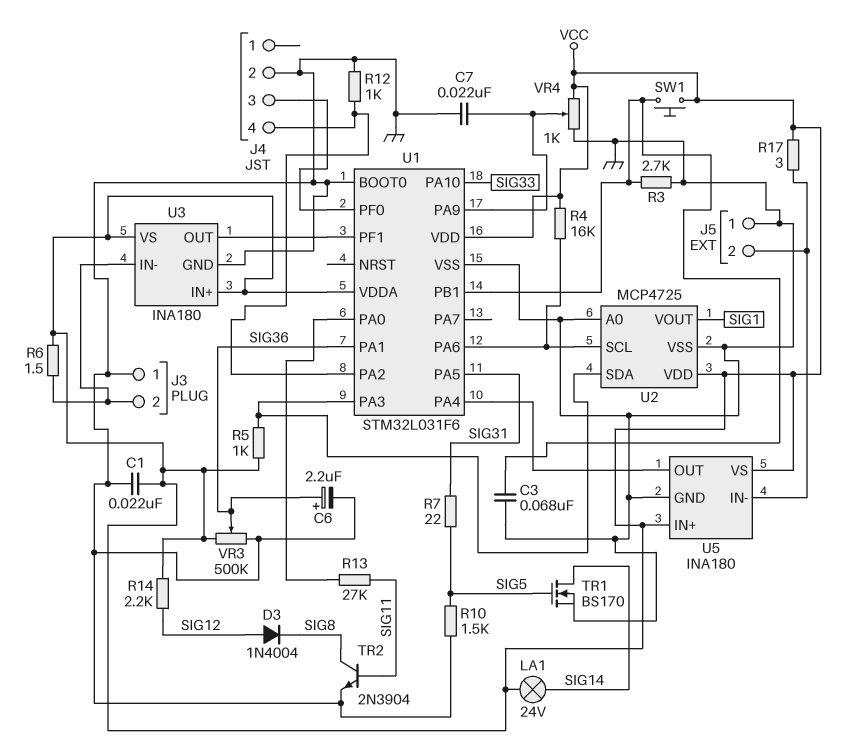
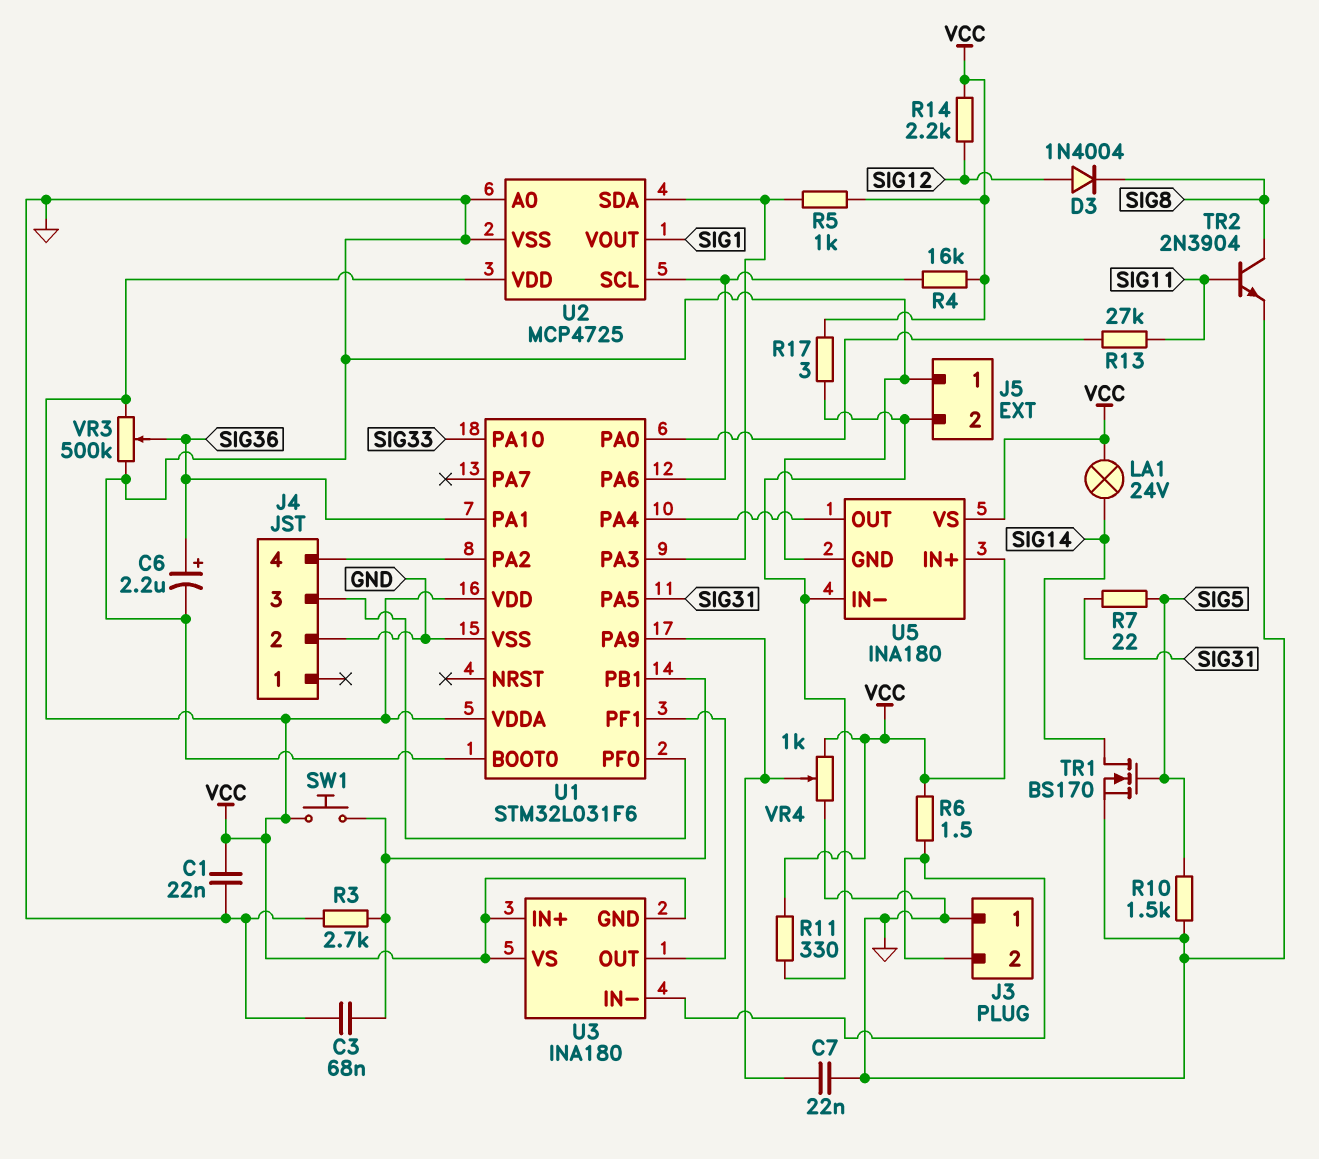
R11: none -> 330 (J5/2, VCC)
R12: 1k (GND, J4/4) -> none
U3 pin GND: GND -> VCC

